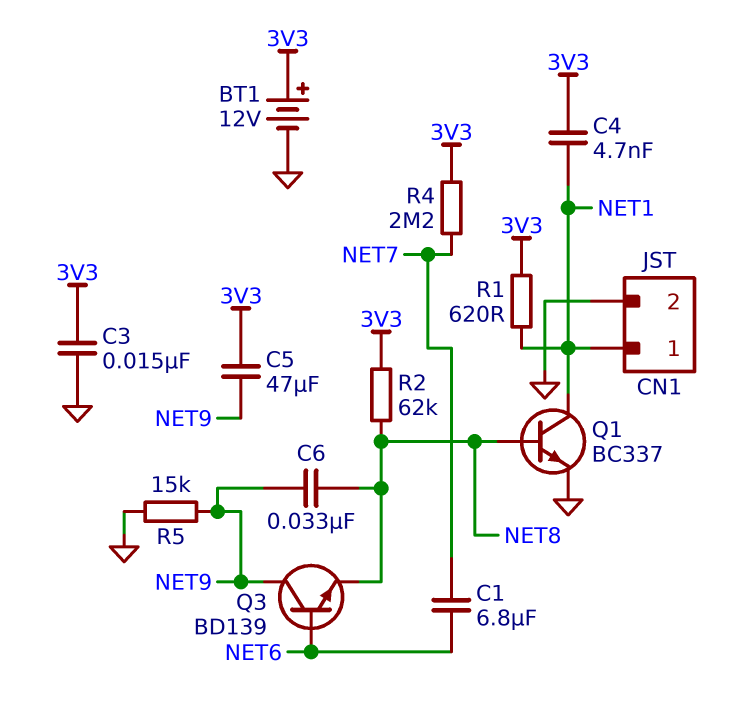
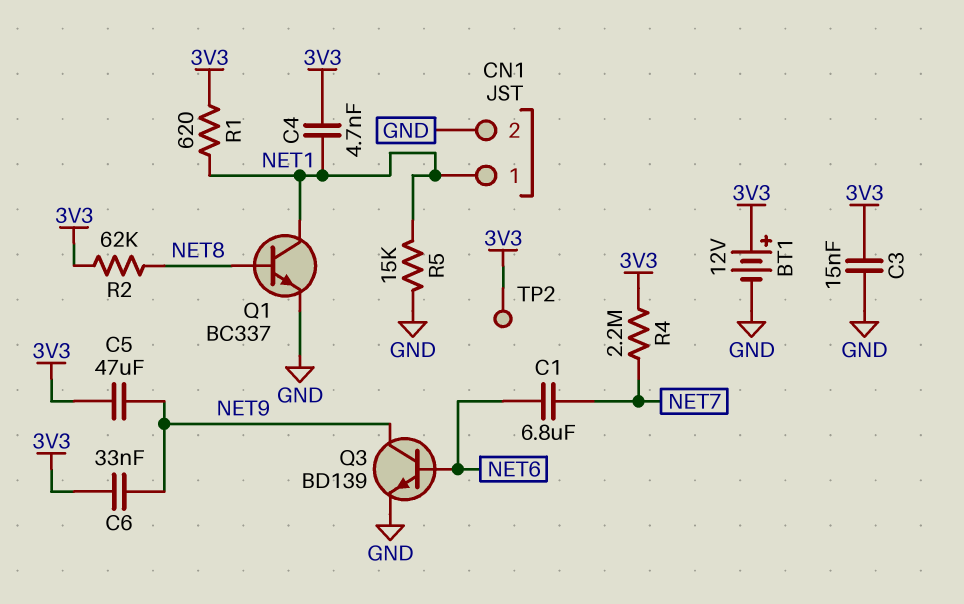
C6: 33nF (NET8, NET9) -> 33nF (3V3, NET9)
Q3: NPN BD139 (B NET6, C NET9, E NET8) -> NPN BD139 (B NET6, C NET9, E GND)
R5: 15k (GND, NET9) -> 15k (GND, NET1)
TP2: none -> test point (3V3)

